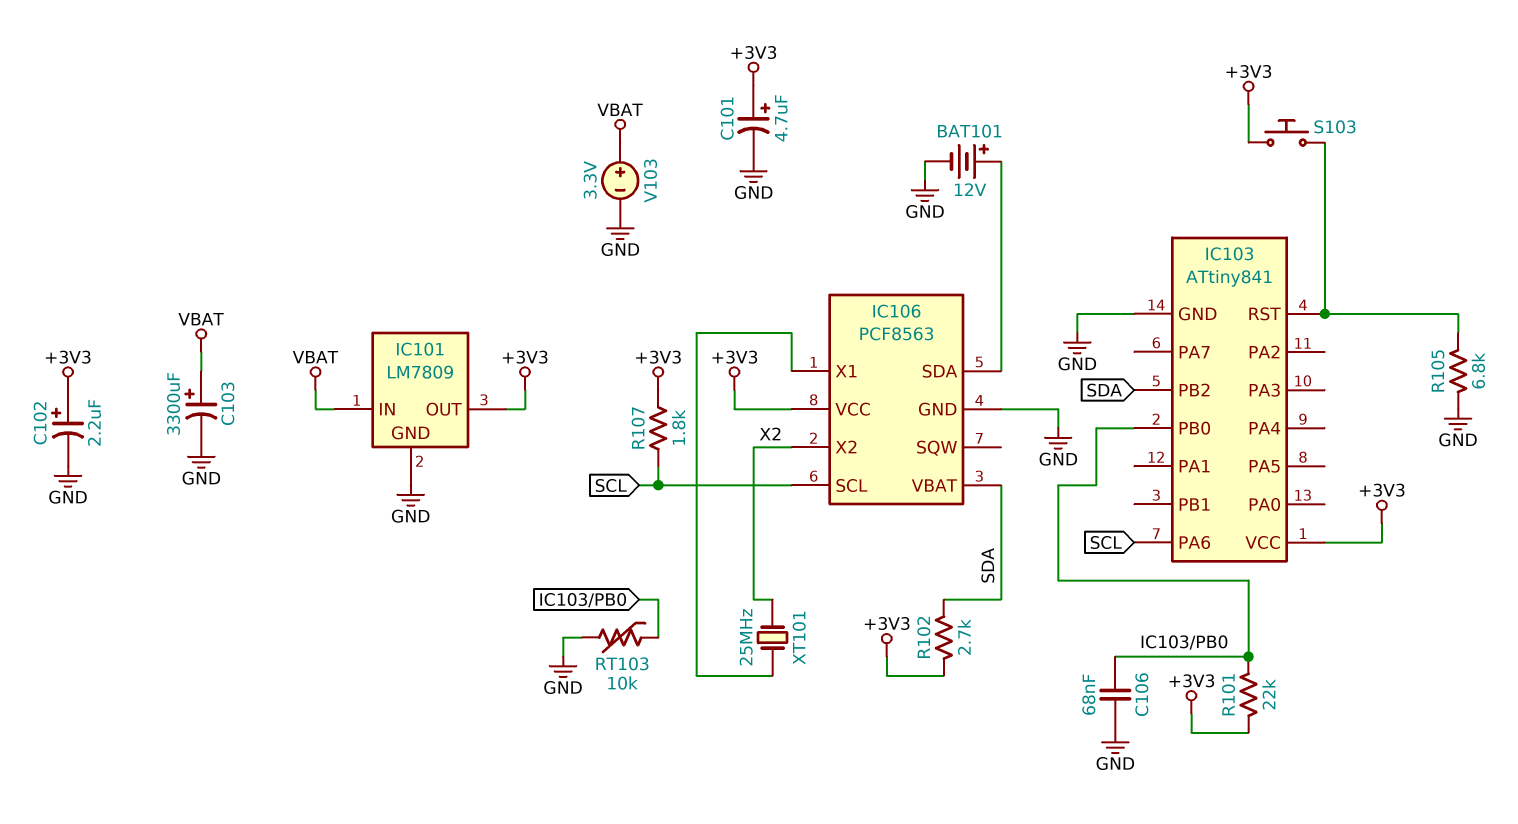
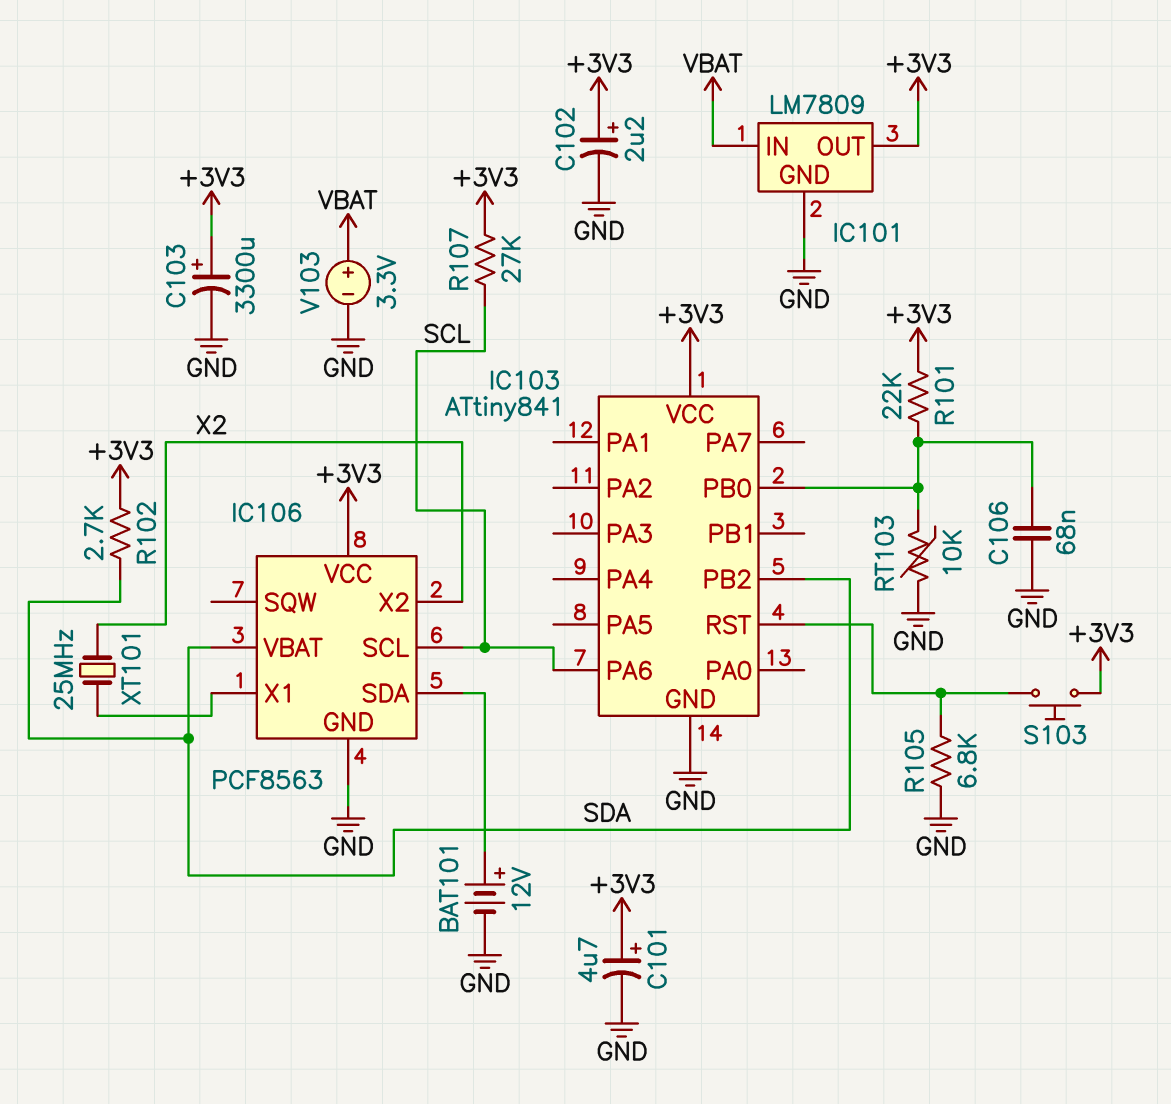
C103: 3300uF (plus VBAT, minus GND) -> 3300uF (plus +3V3, minus GND)
R107: 1.8k (+3V3, SCL) -> 27k (+3V3, SCL)

